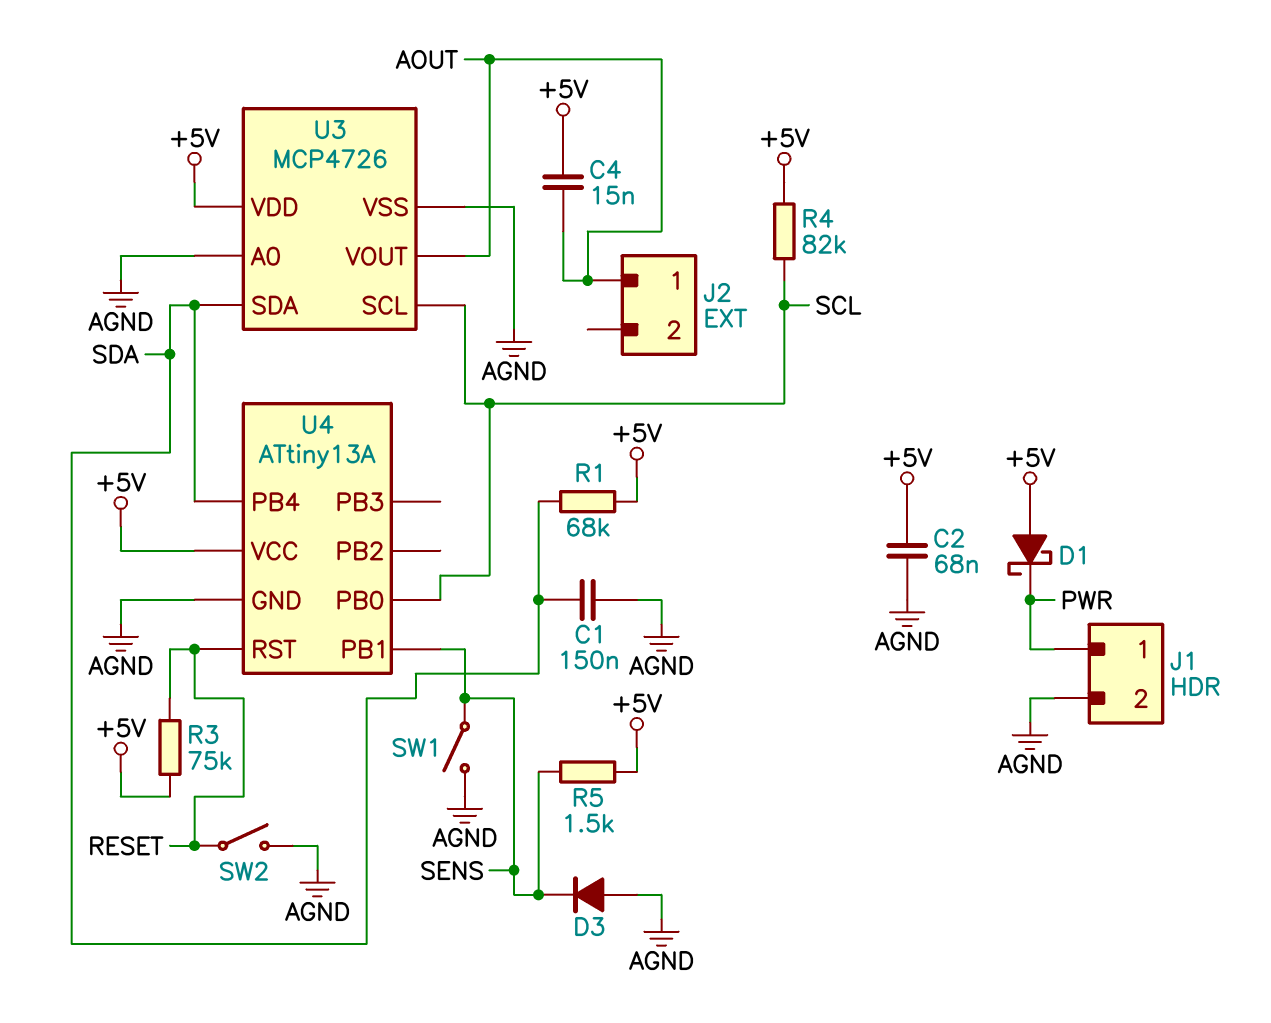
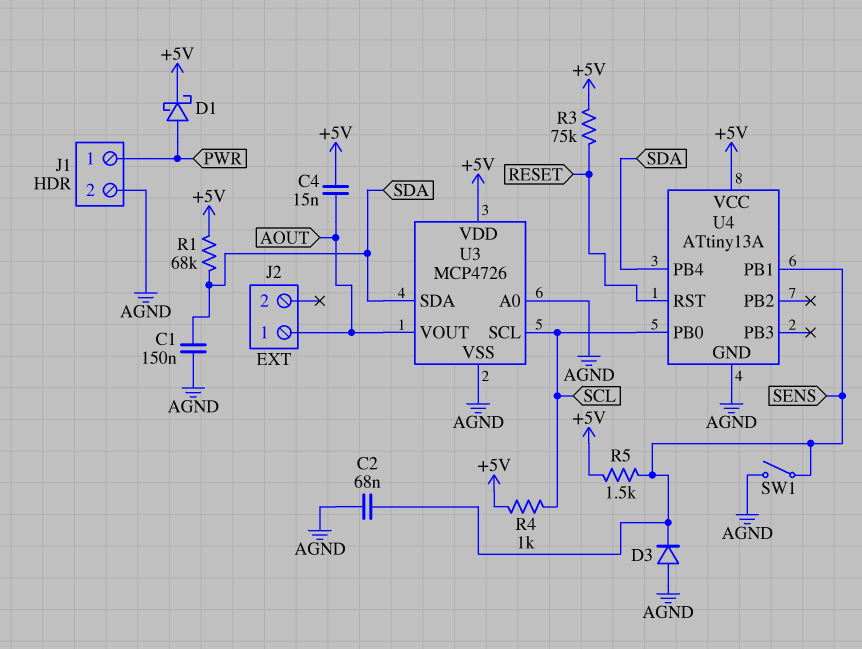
C2: 68nF (+5V, AGND) -> 68nF (AGND, SENS)
D1: schottky (A +5V, K PWR) -> schottky (A PWR, K +5V)
R4: 82k (+5V, SCL) -> 1k (+5V, SCL)
SW2: switch (AGND, RESET) -> none

